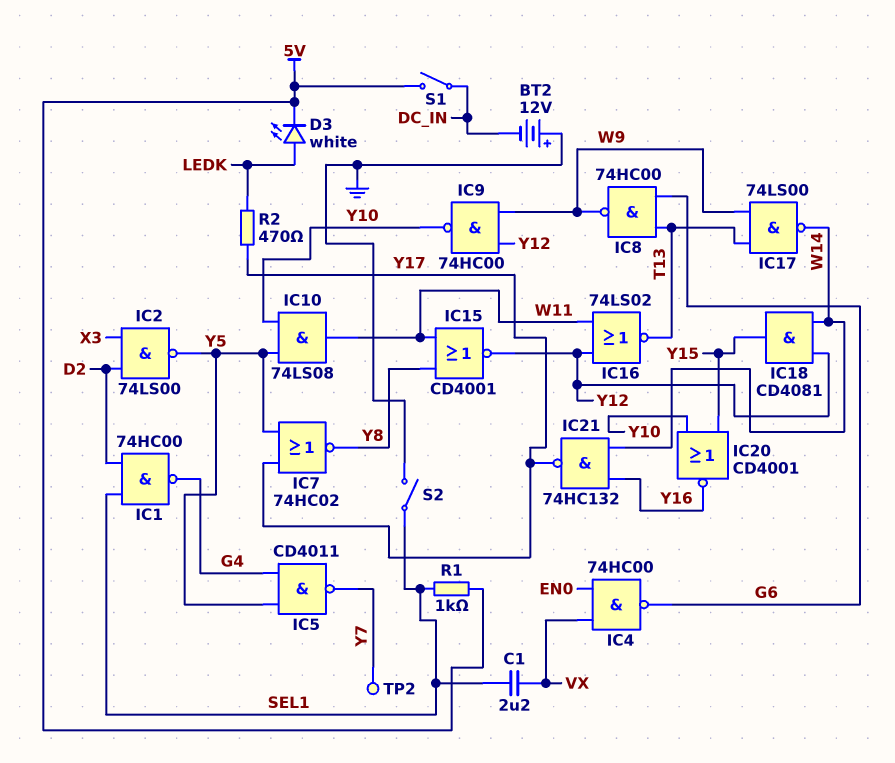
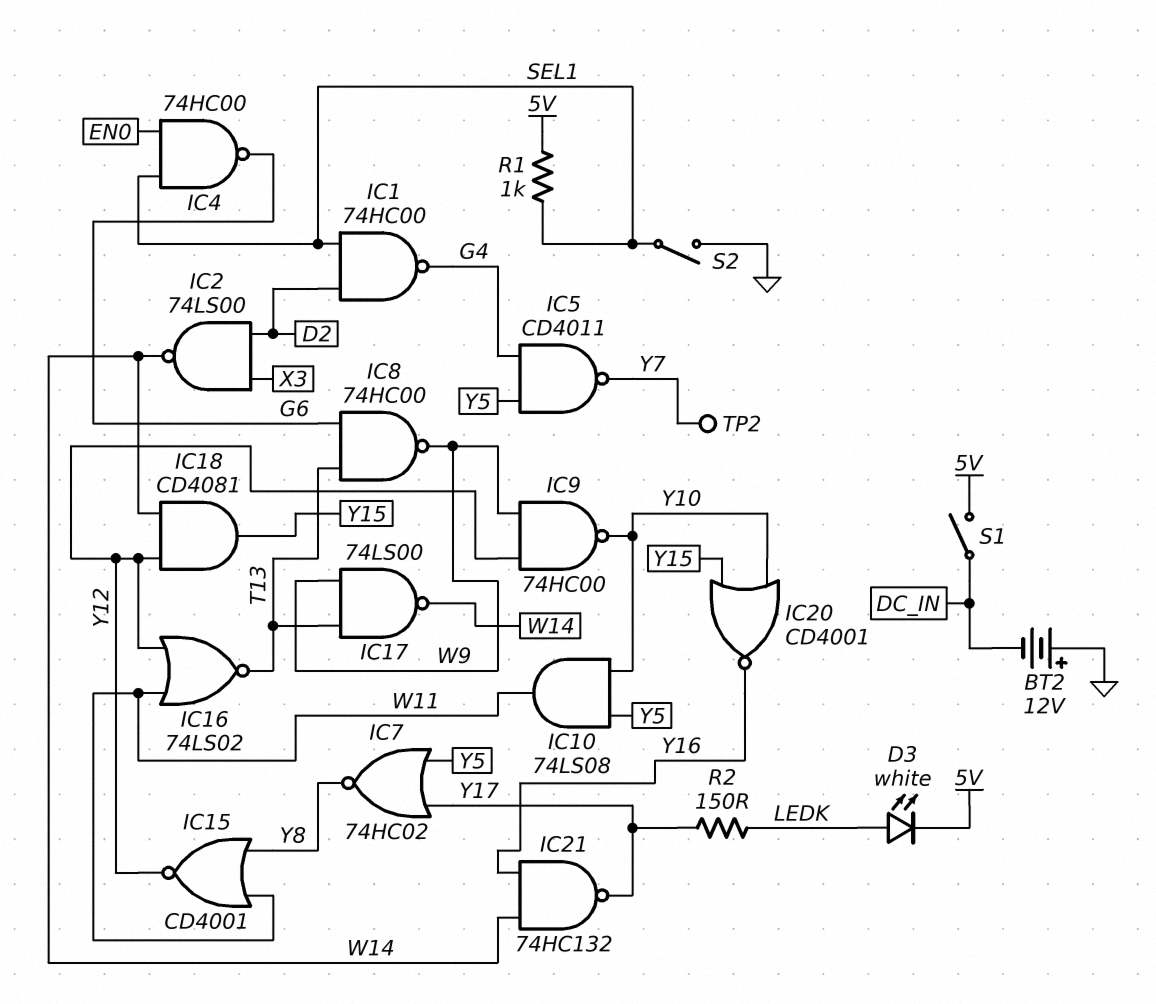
C1: 2.2uF (SEL1, VX) -> none
IC2: NAND 74LS00 (in D2, in X3, out Y5) -> NAND 74LS00 (in D2, in X3, out W14)
IC4: NAND 74HC00 (in EN0, in VX, out G6) -> NAND 74HC00 (in EN0, in SEL1, out G6)
R2: 470 (LEDK, Y17) -> 150 (LEDK, Y17)

